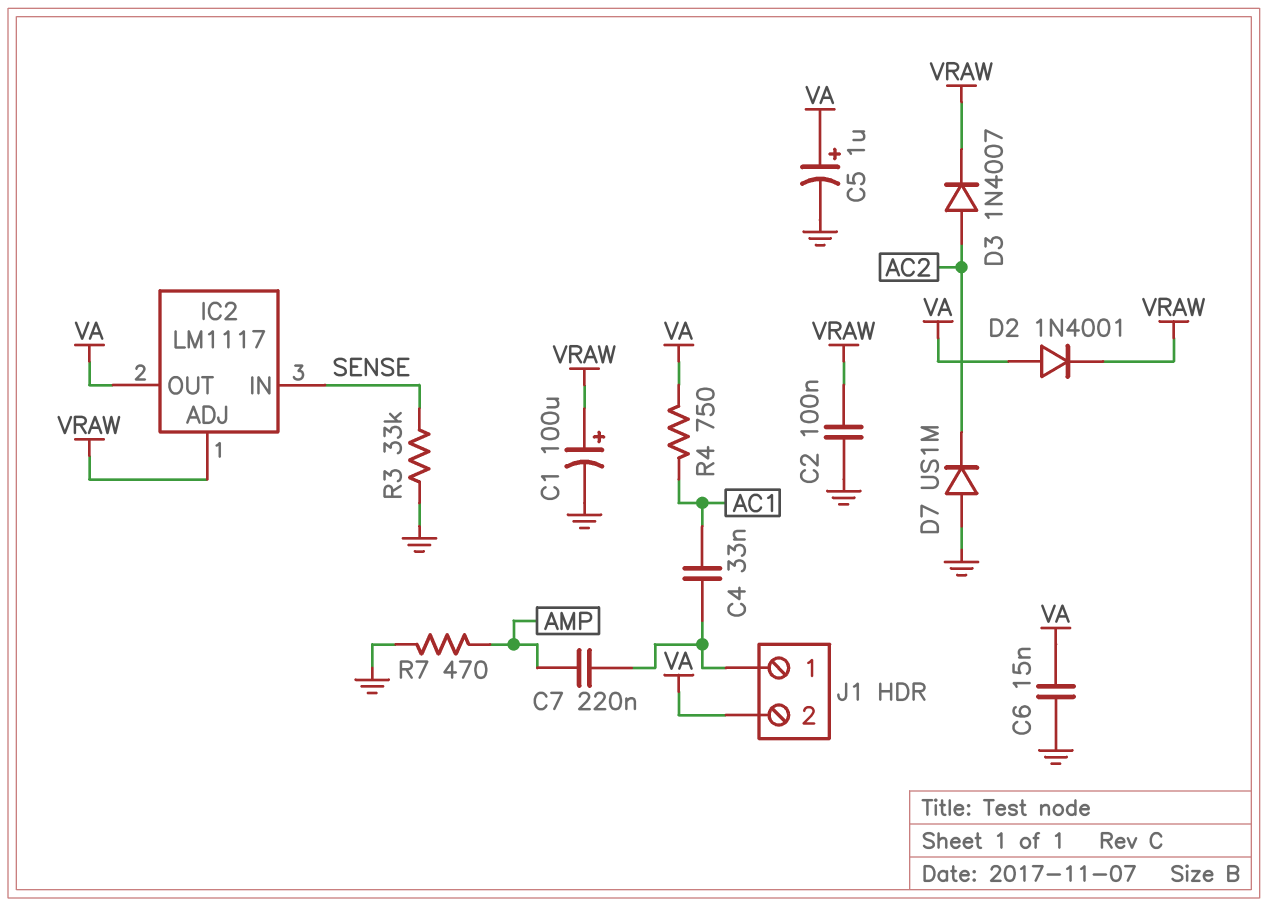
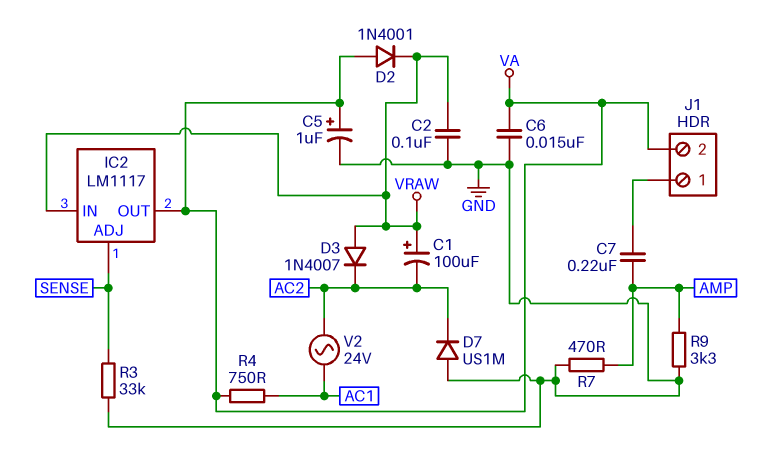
C1: 100uF (plus VRAW, minus GND) -> 100uF (plus VRAW, minus AC2)
C4: 33nF (AC1, J1/1) -> none
D3: diode 1N4007 (A AC2, K VRAW) -> diode 1N4007 (A VRAW, K AC2)
IC2 pin ADJ: VRAW -> SENSE
IC2 pin IN: SENSE -> VRAW
R9: none -> 3.3k (AMP, GND)
V2: none -> AC 24V (AC1, AC2)

